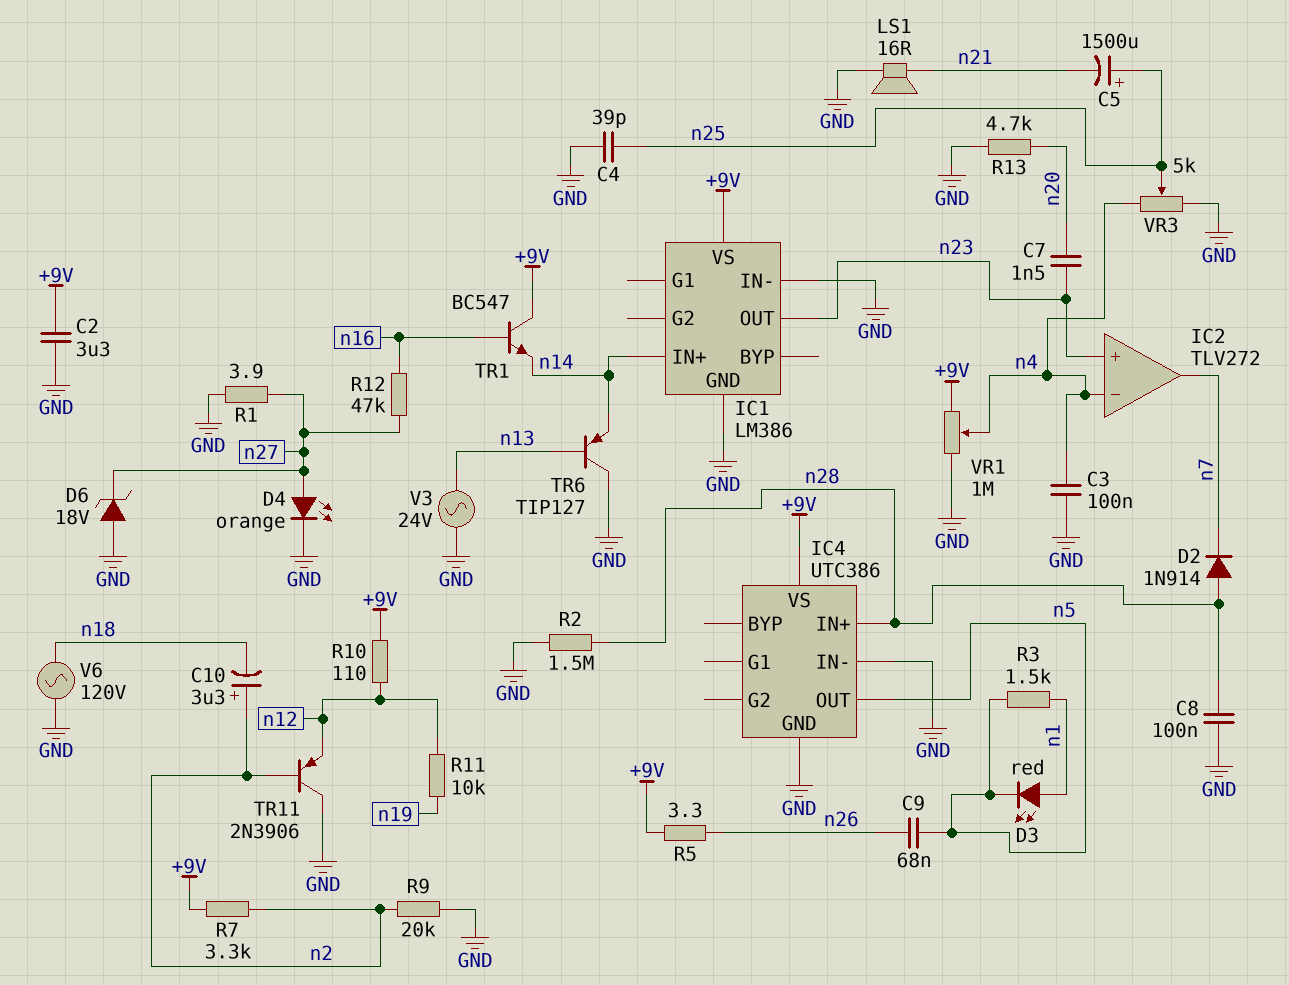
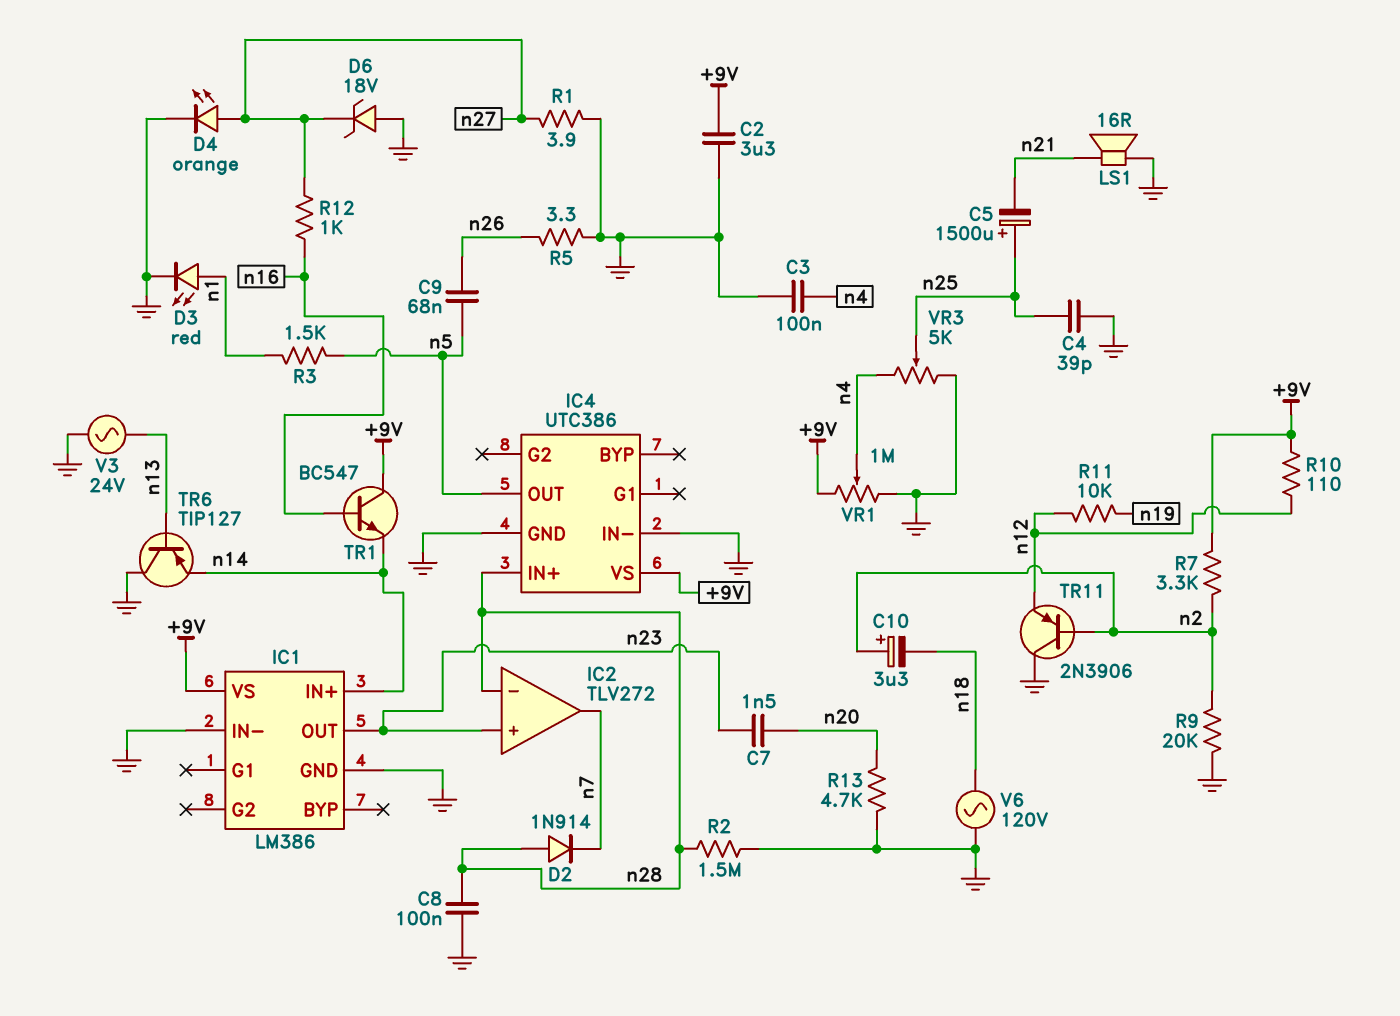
D3: LED red (A n1, K n5) -> LED red (A n1, K GND)
IC2 pin in-: n4 -> n28
R5: 3.3 (+9V, n26) -> 3.3 (GND, n26)
R12: 47k (n16, n27) -> 1k (n16, n27)

